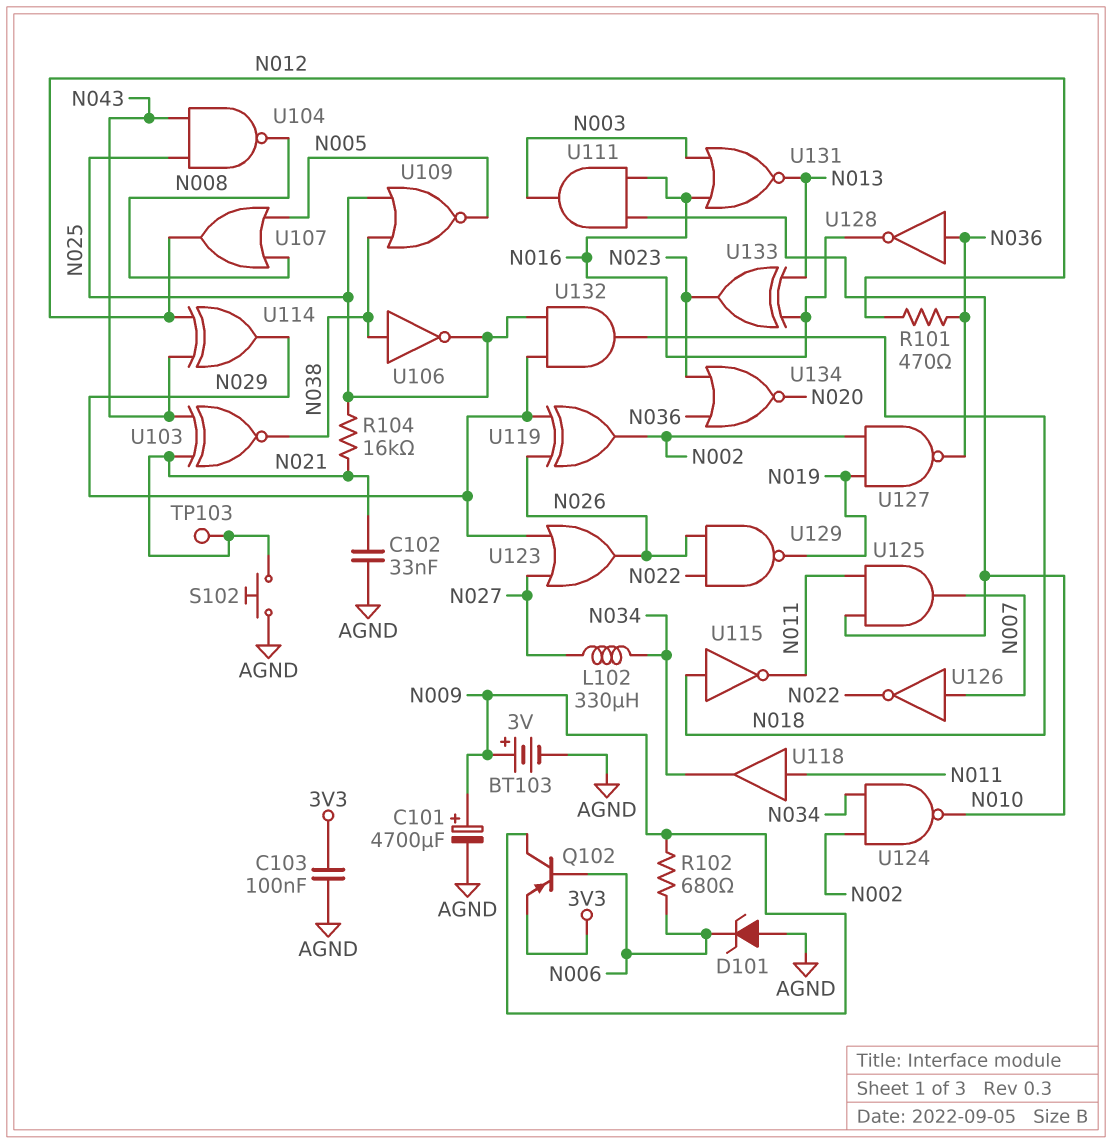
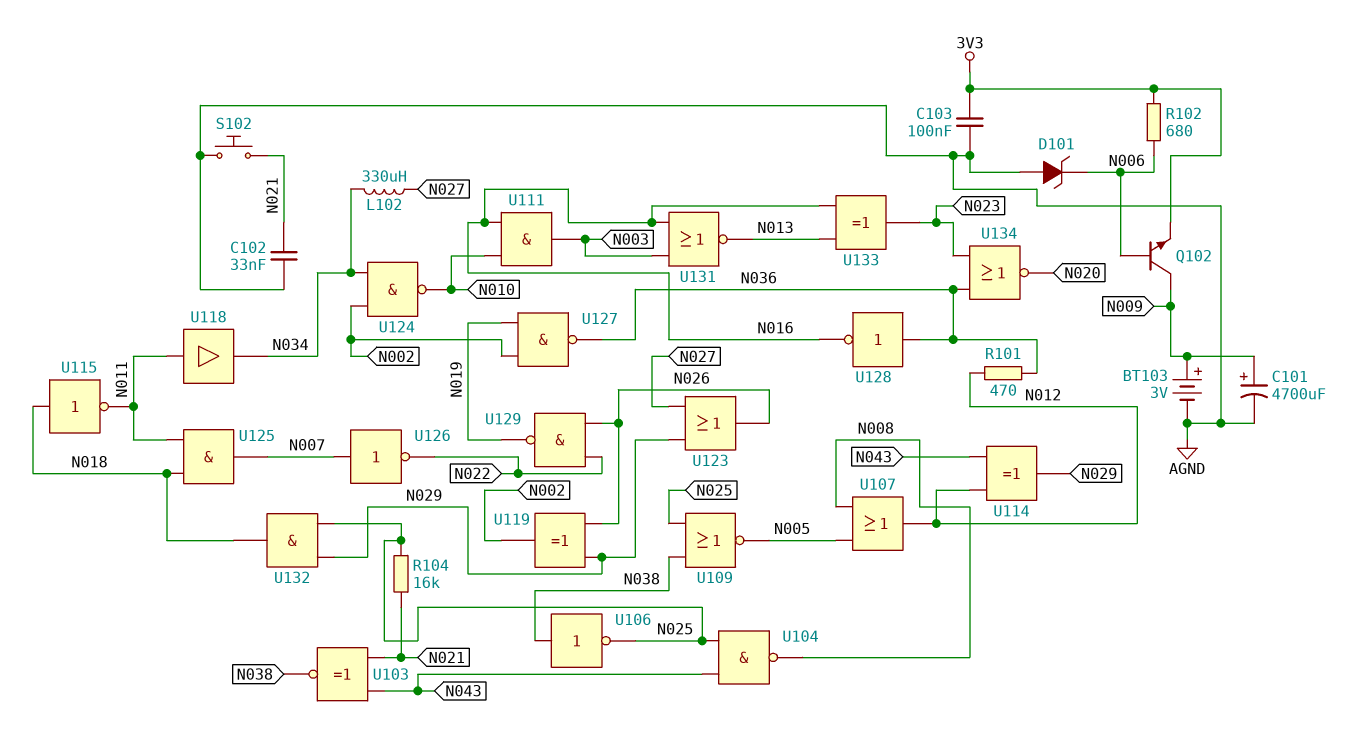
Q102: PNP (B N006, C N009, E 3V3) -> NPN (B N006, C N009, E 3V3)
R102: 680 (N006, N009) -> 680 (3V3, N006)
TP103: test point (N021) -> none
U125: AND (in N010, in N011, out N007) -> AND (in N011, in N018, out N007)

